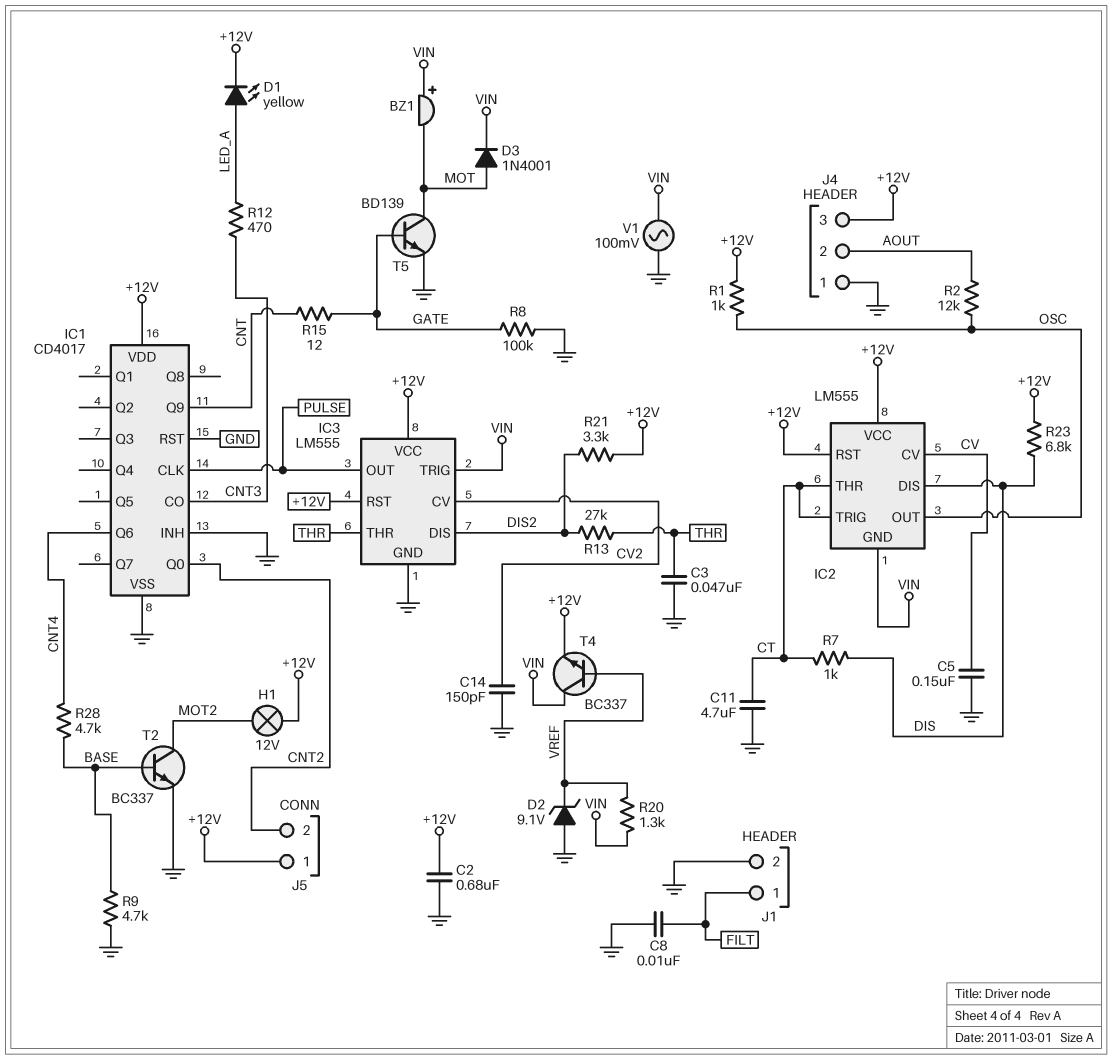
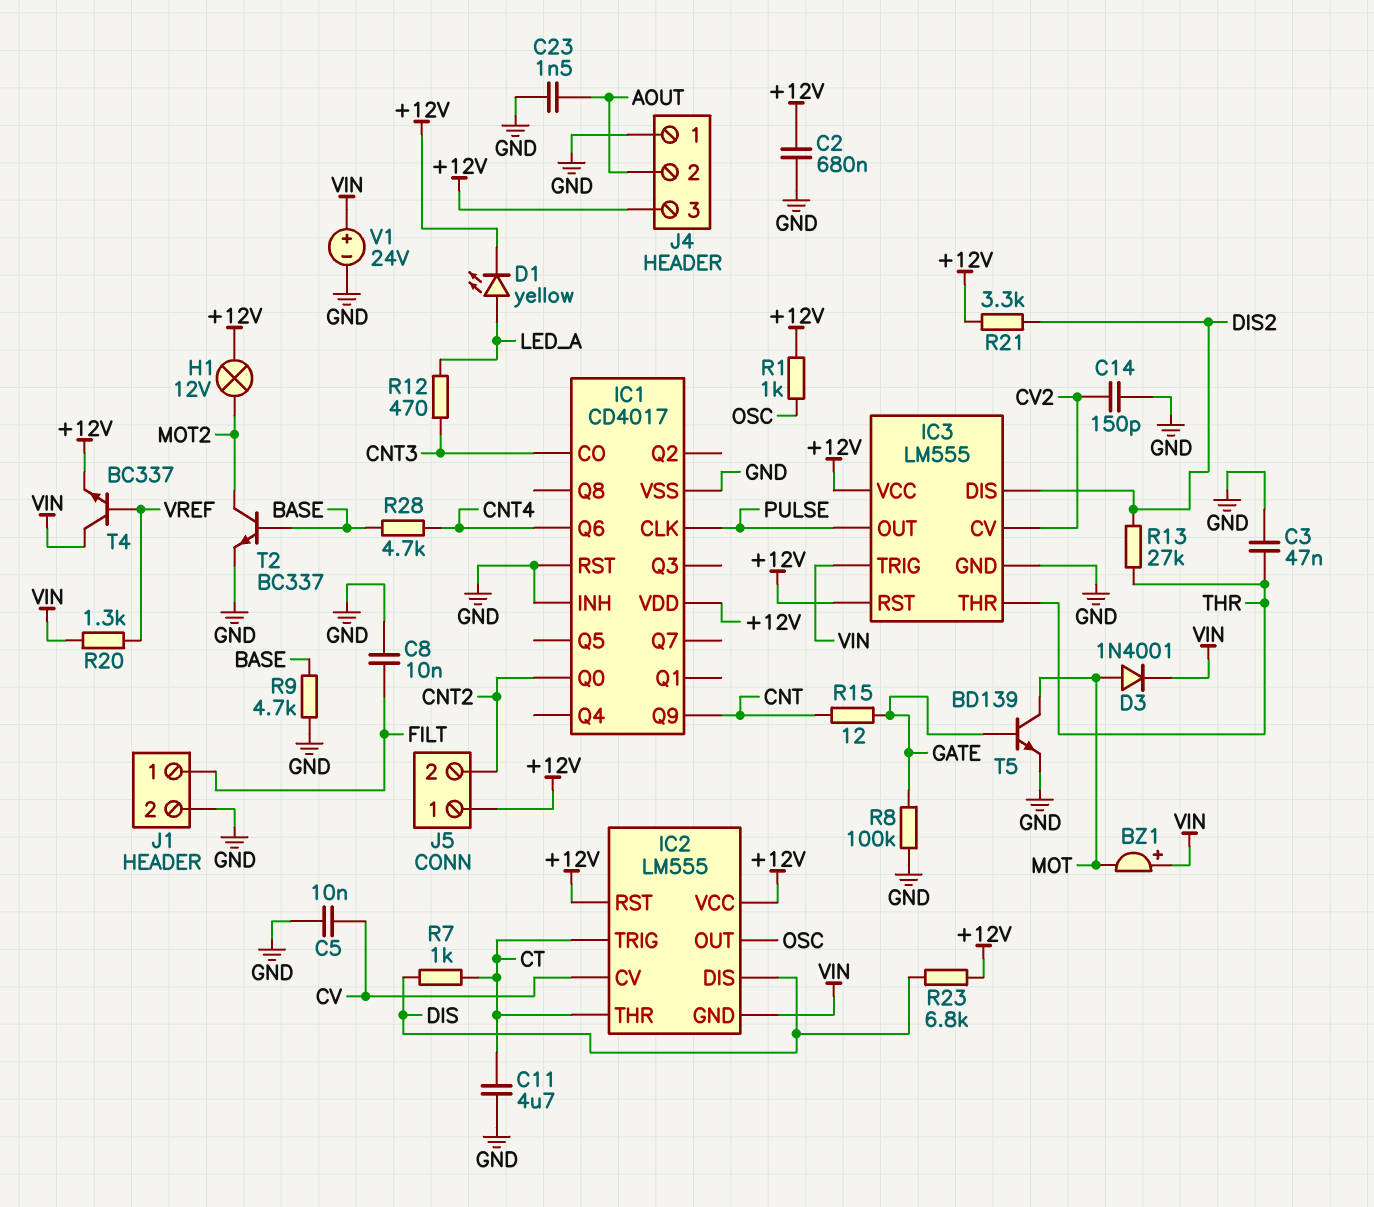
C5: 150nF (CV, GND) -> 10nF (CV, GND)
C23: none -> 1.5nF (AOUT, GND)
D2: zener 9.1V (A GND, K VREF) -> none
R2: 12k (AOUT, OSC) -> none
V1: AC 100mV (GND, VIN) -> 24V (plus VIN, minus GND)

